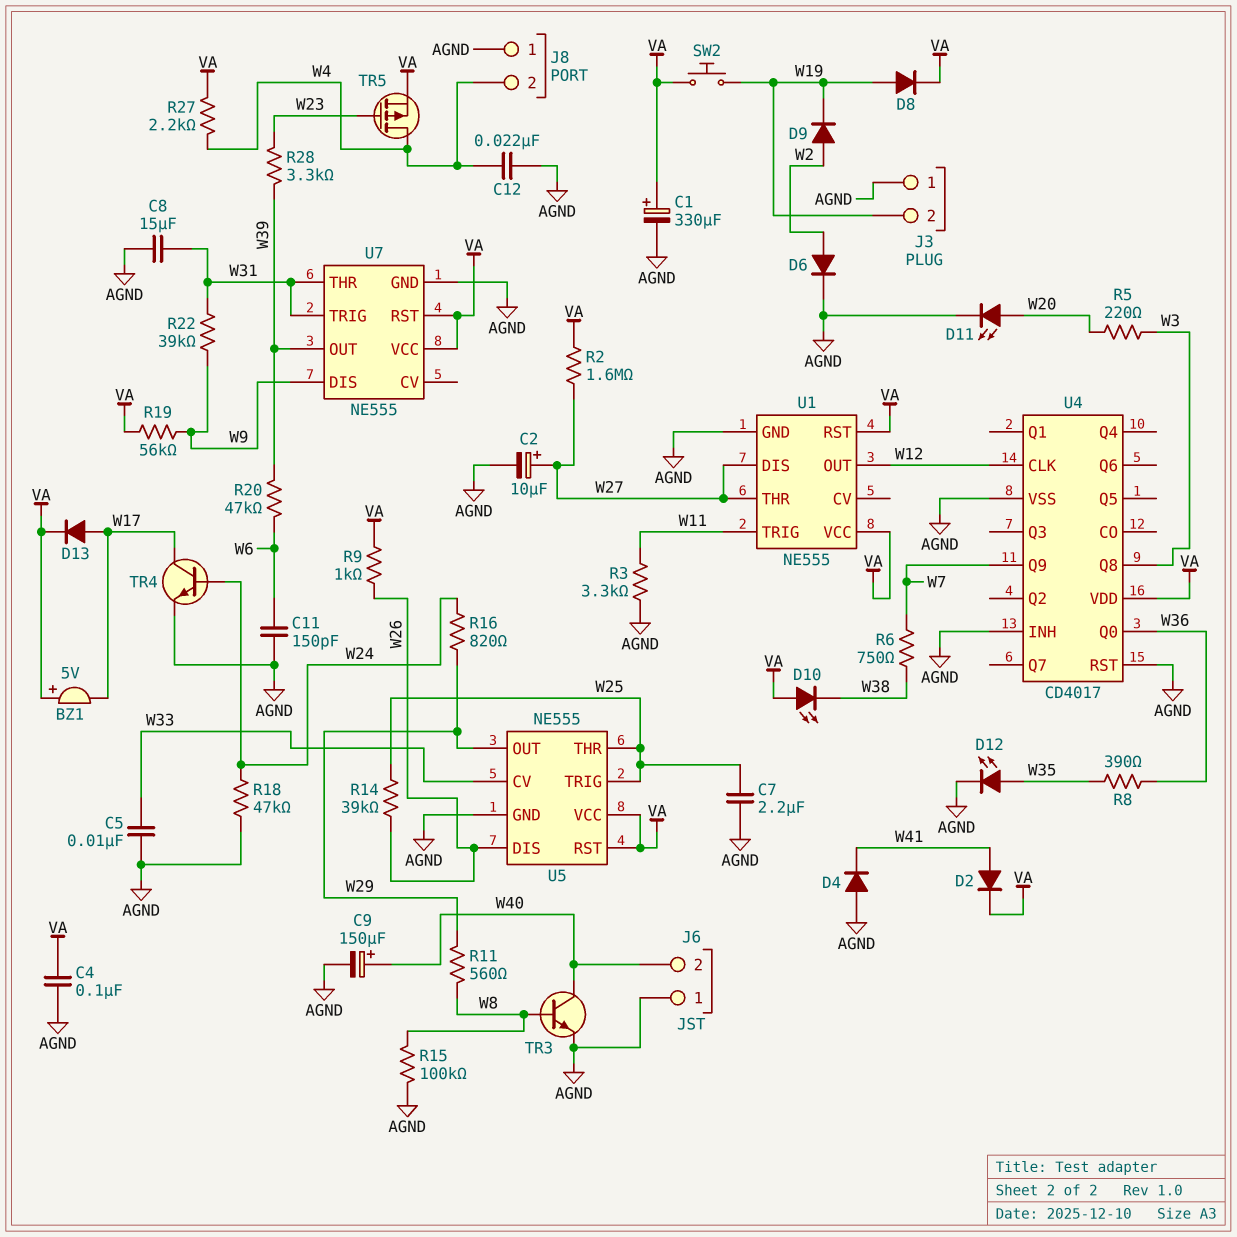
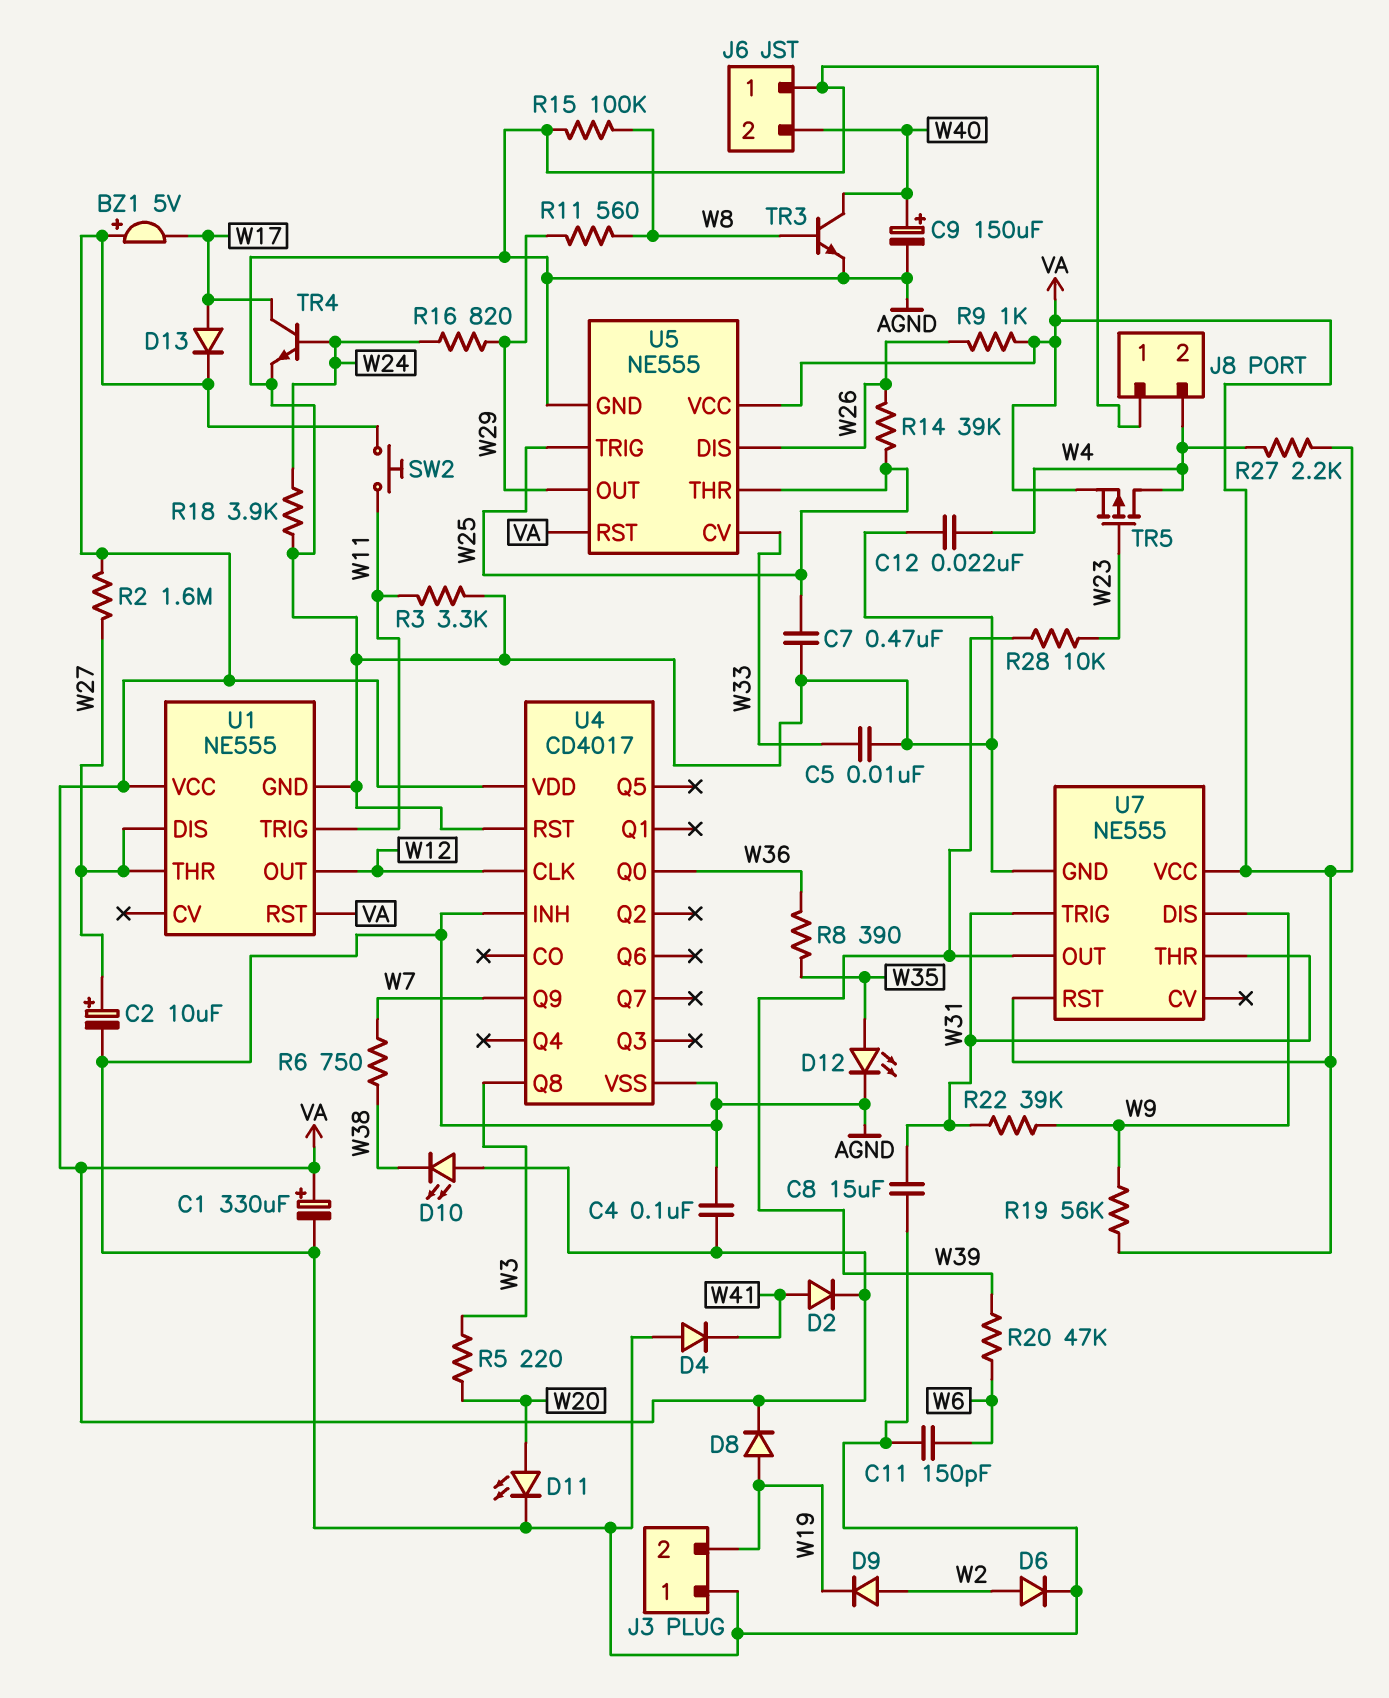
C7: 2.2uF (AGND, W25) -> 470nF (AGND, W25)
R18: 47k (AGND, W24) -> 3.9k (AGND, W24)
R28: 3.3k (W23, W39) -> 10k (W23, W39)
SW2: button (VA, W19) -> button (VA, W11)

